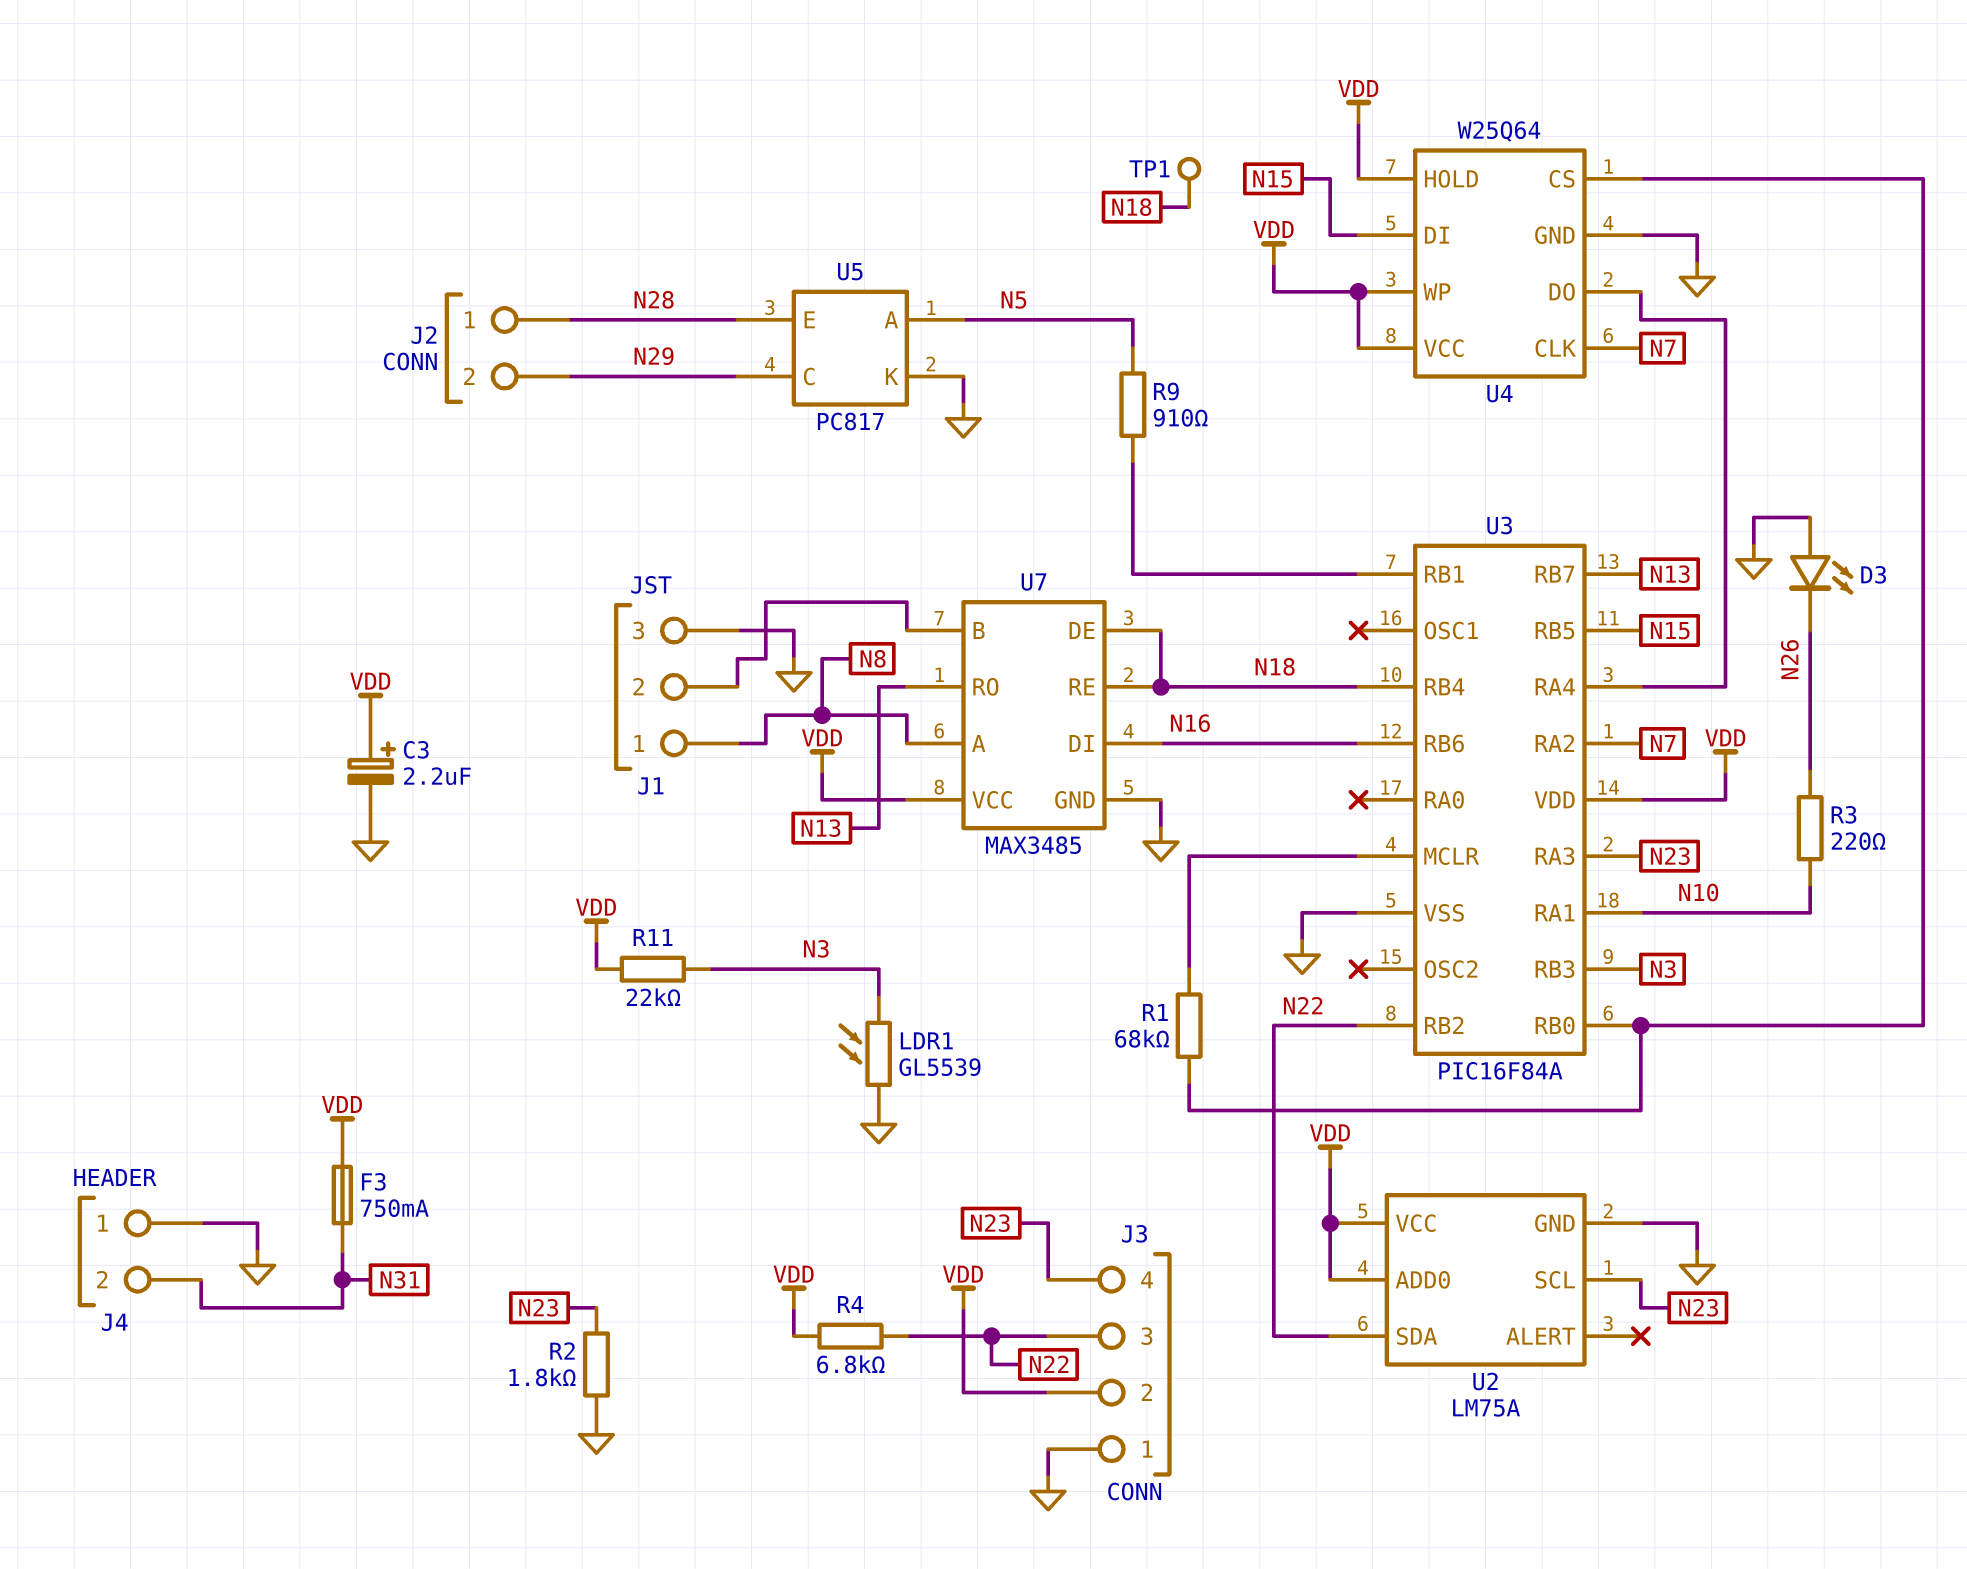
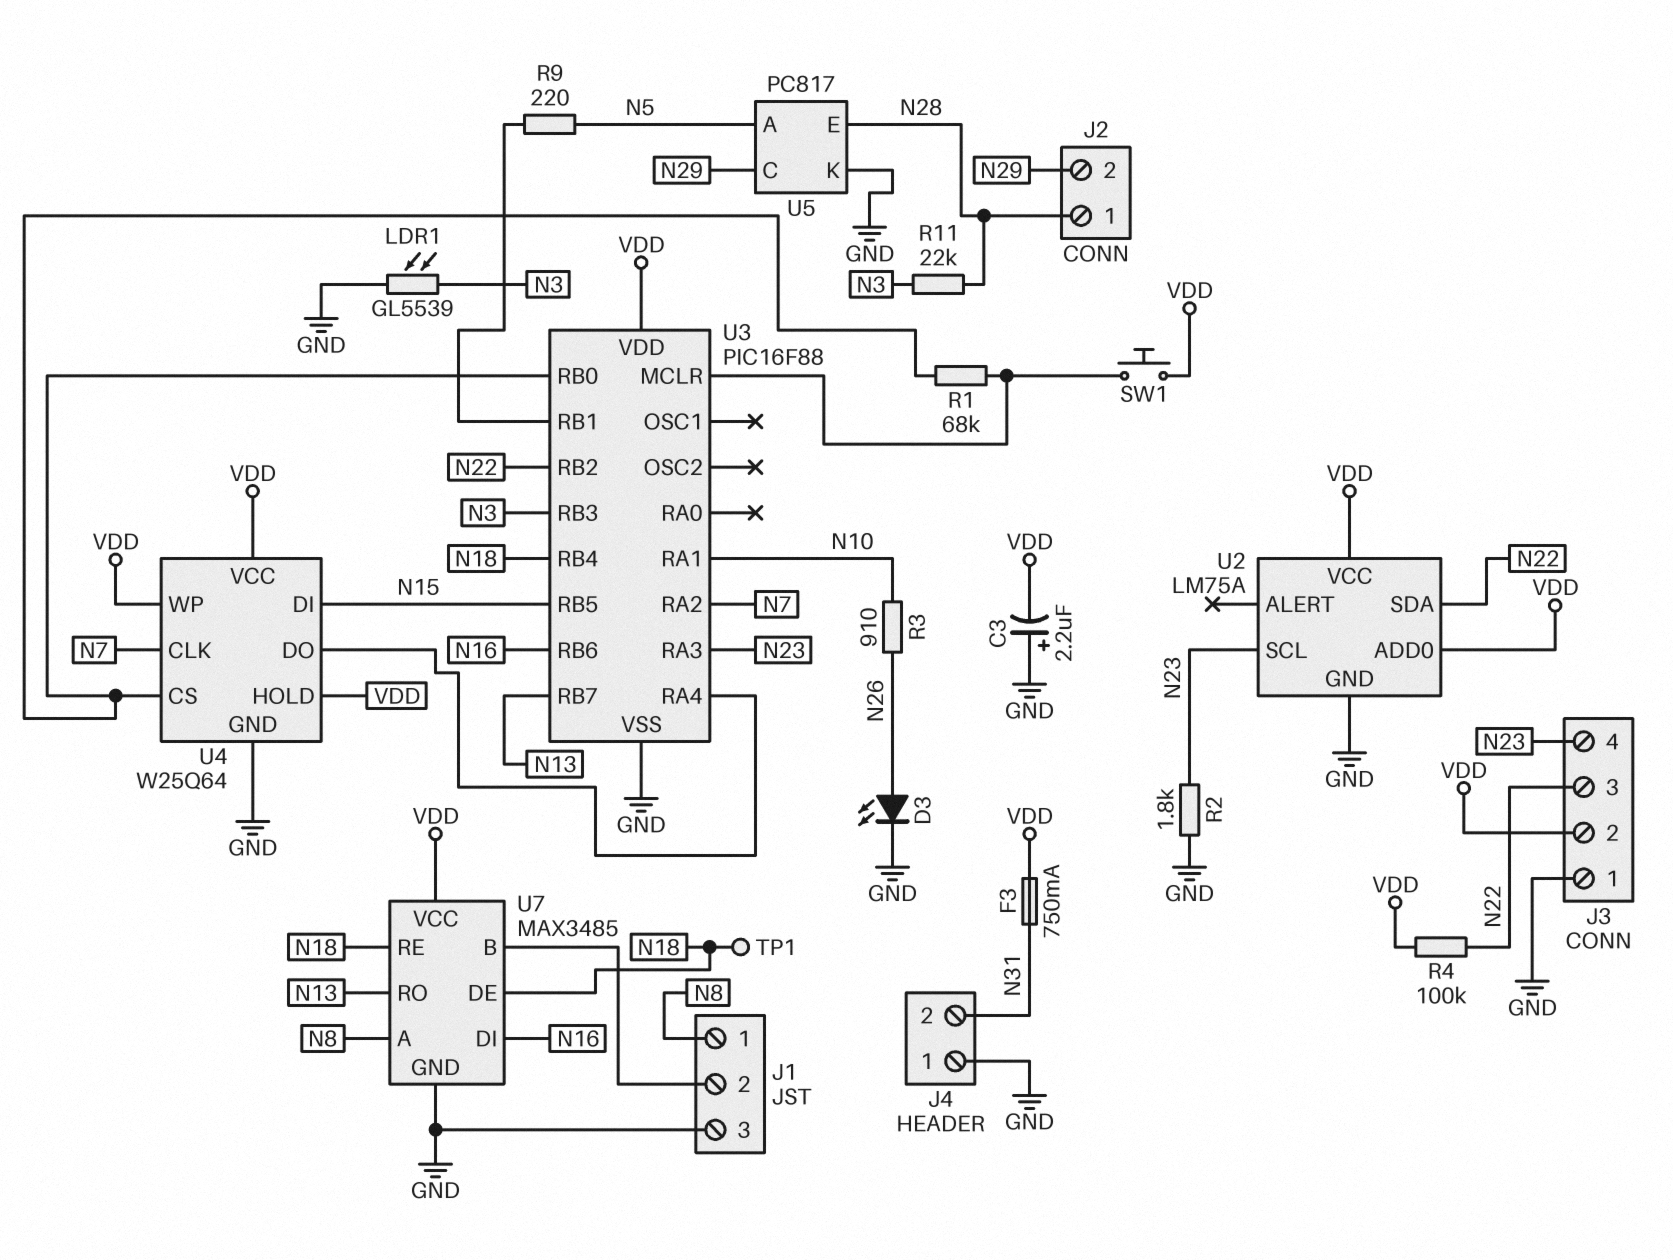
C3: 2.2uF (plus VDD, minus GND) -> 2.2uF (plus GND, minus VDD)
D3: LED (A GND, K N26) -> LED (A N26, K GND)
R3: 220 (N10, N26) -> 910 (N10, N26)
R4: 6.8k (N22, VDD) -> 100k (N22, VDD)
R9: 910 (N5, U3/RB1) -> 220 (N5, U3/RB1)
R11: 22k (N3, VDD) -> 22k (N3, N28)
SW1: none -> button (U3/MCLR, VDD)
U3: PIC16F84A -> PIC16F88

